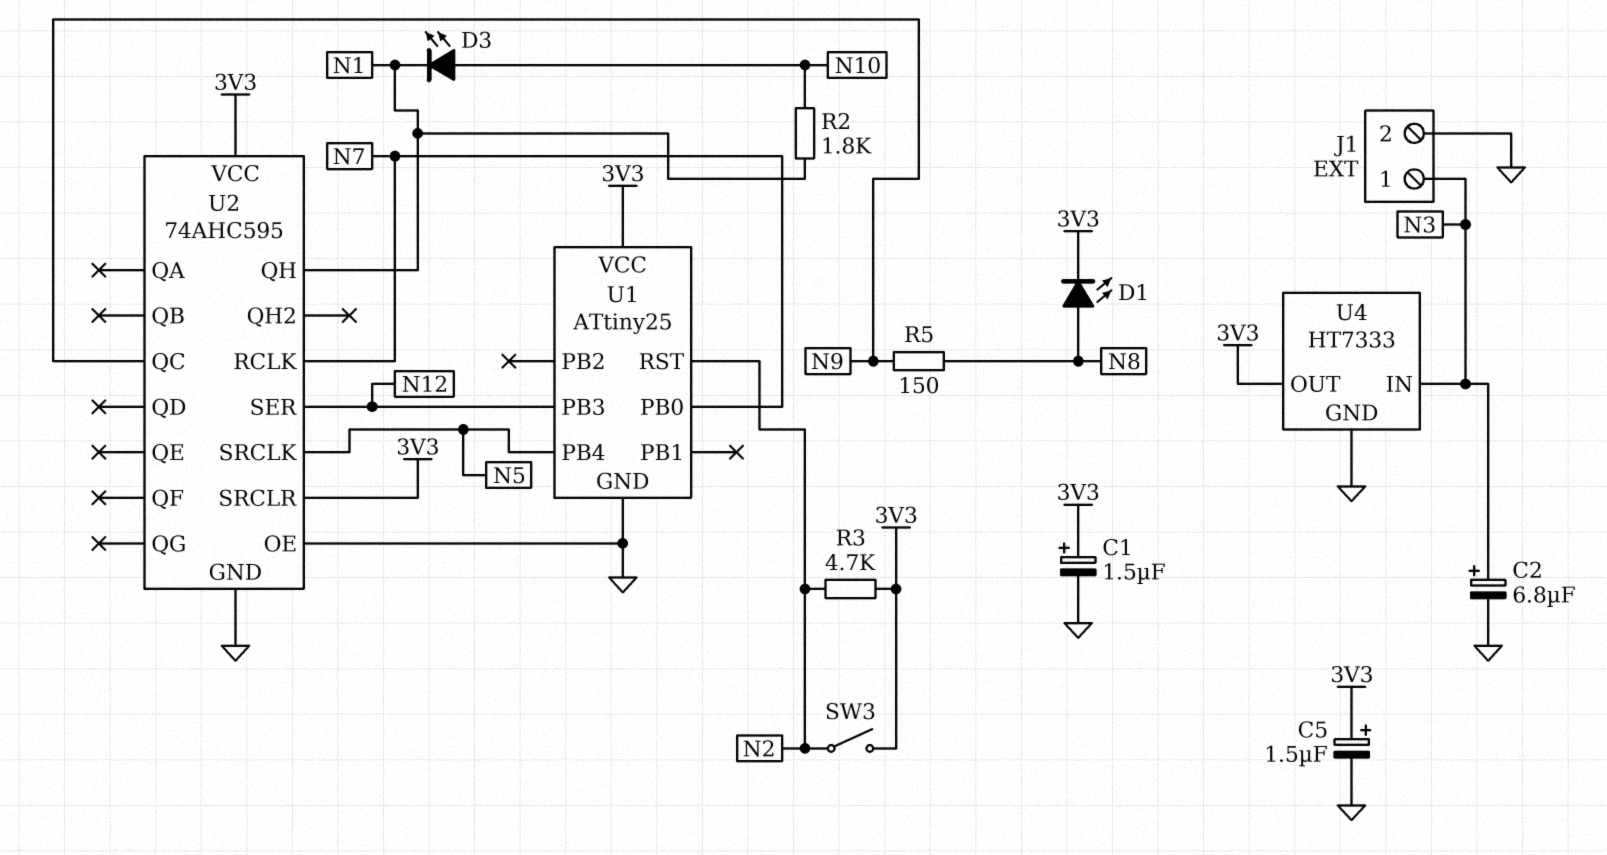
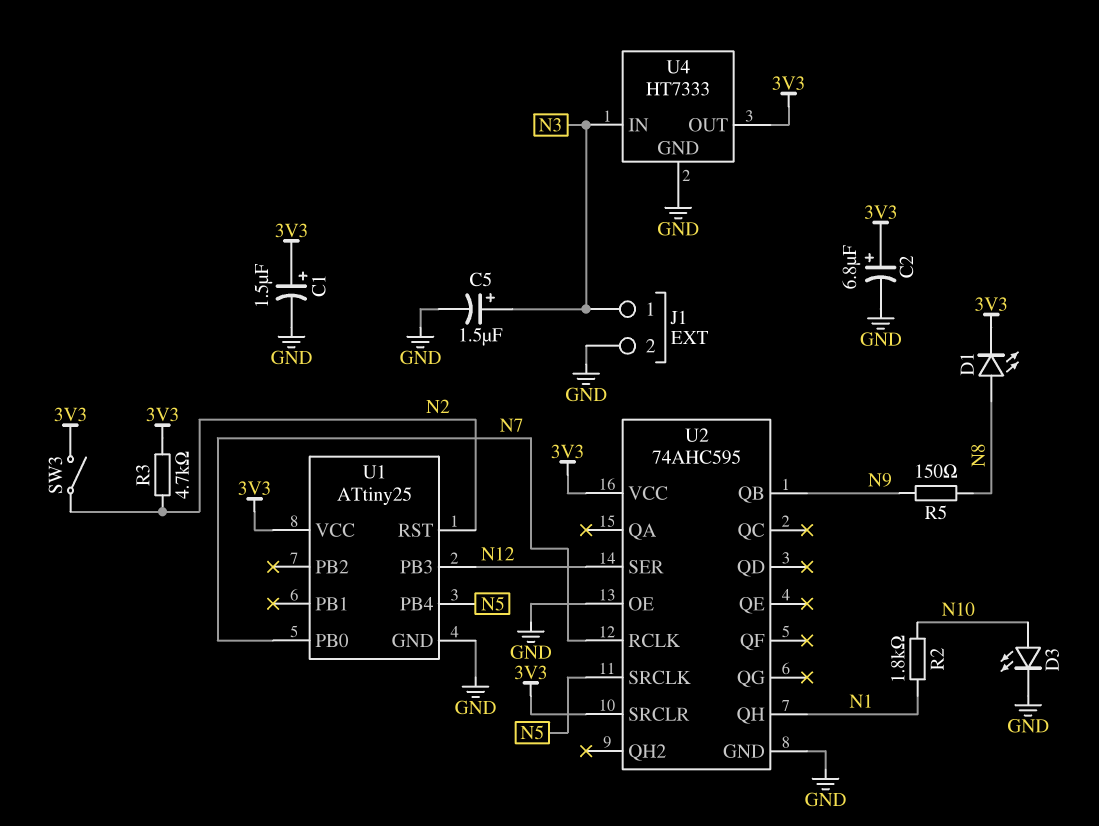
C2: 6.8uF (plus N3, minus GND) -> 6.8uF (plus 3V3, minus GND)
C5: 1.5uF (plus 3V3, minus GND) -> 1.5uF (plus N3, minus GND)
D3: LED (A N10, K N1) -> LED (A N10, K GND)
U2 pin QB: none -> N9
U2 pin QC: N9 -> none

